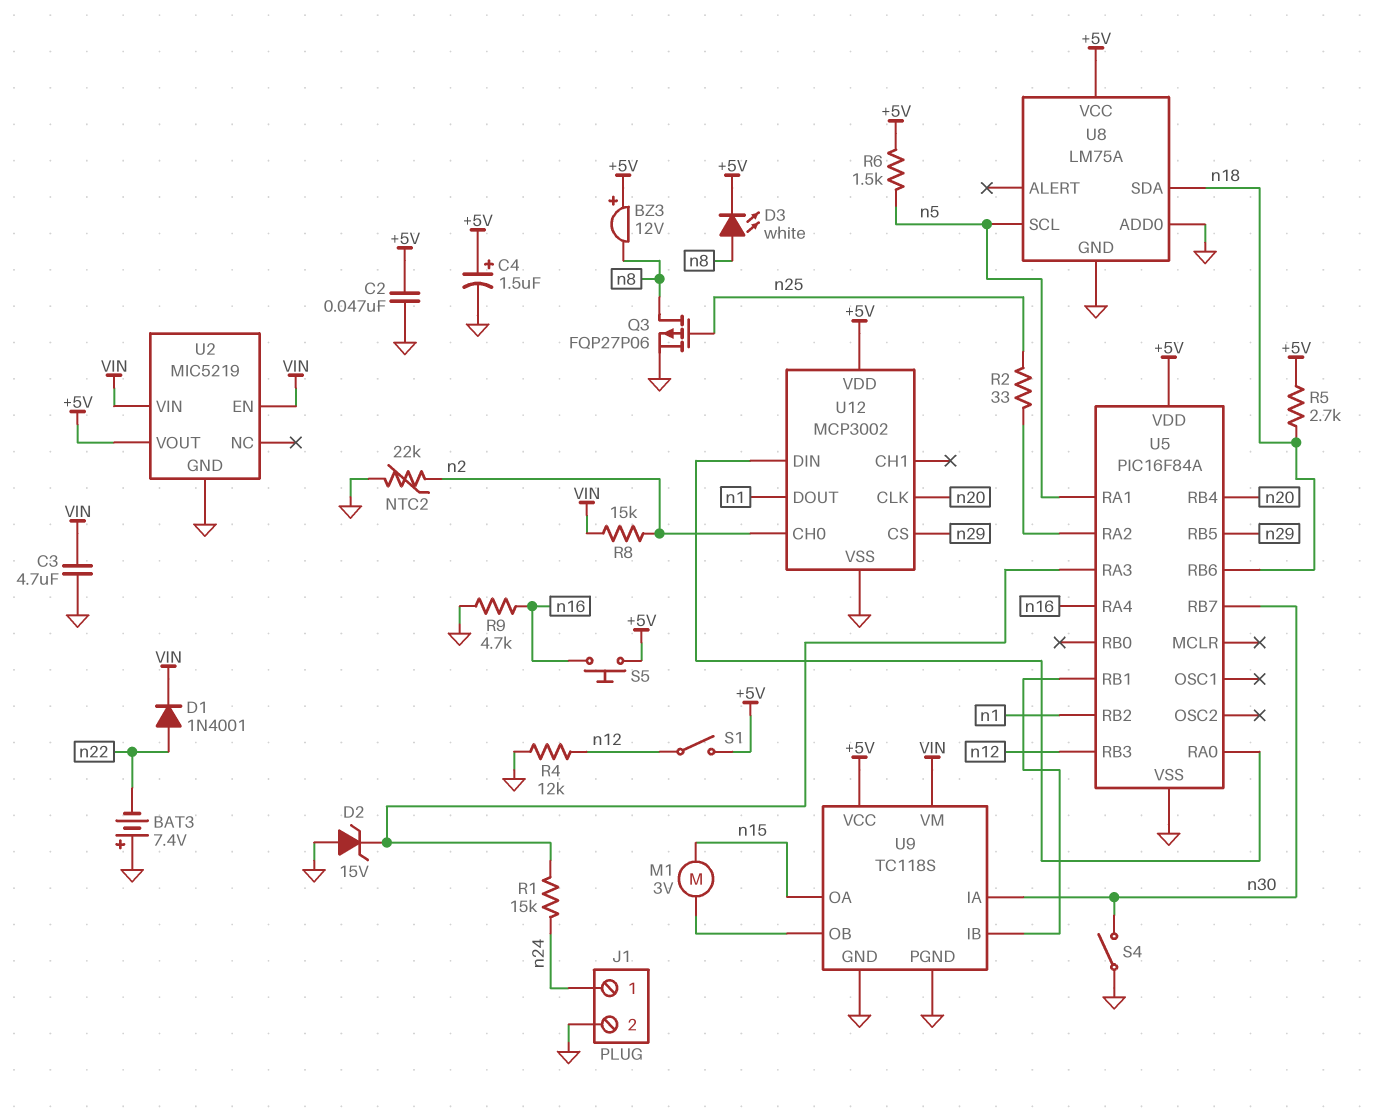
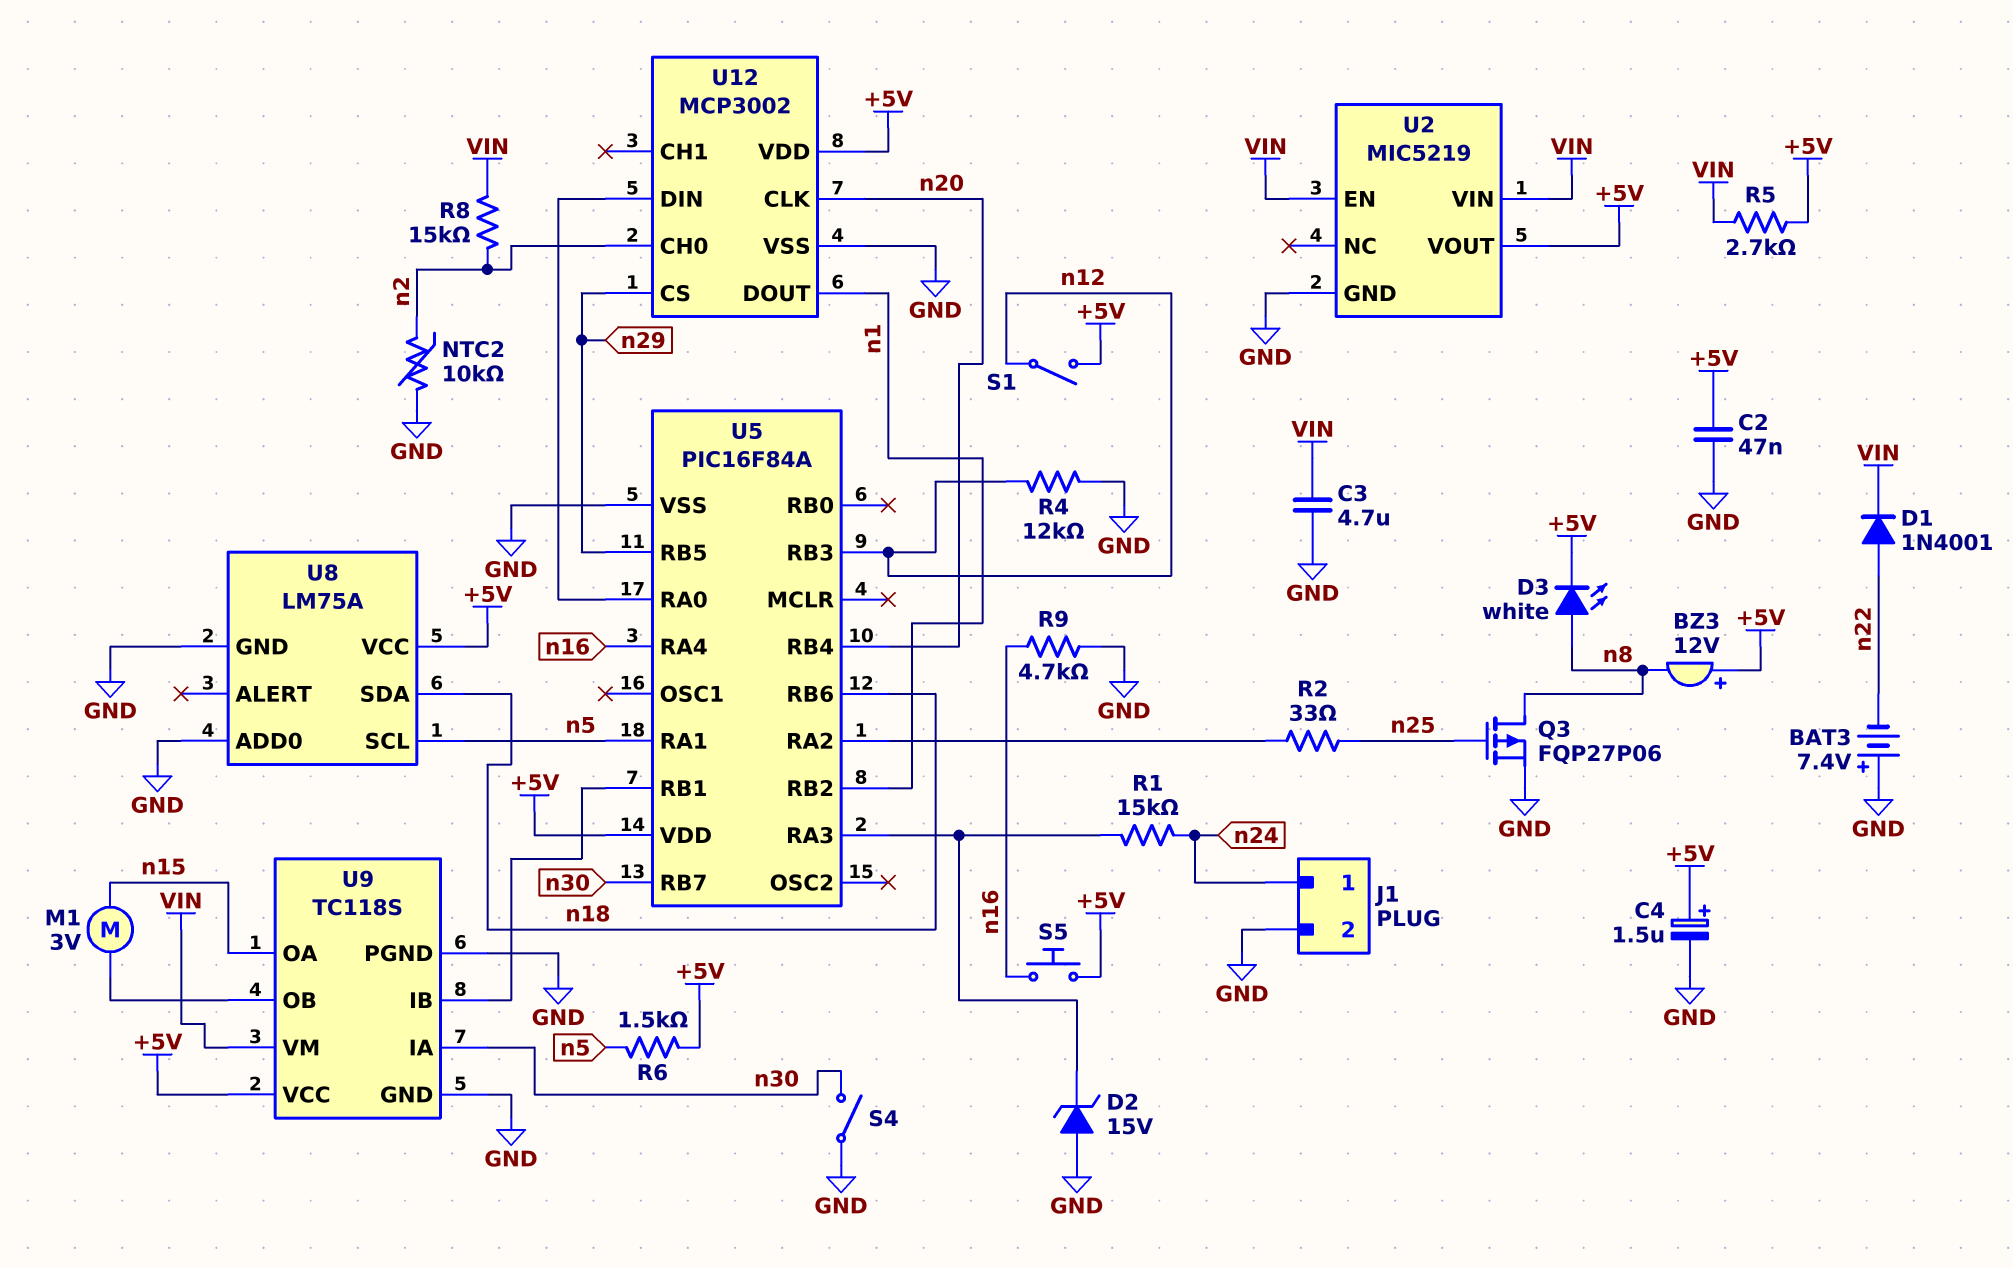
NTC2: 22k (GND, n2) -> 10k (GND, n2)
R5: 2.7k (+5V, n18) -> 2.7k (+5V, VIN)

